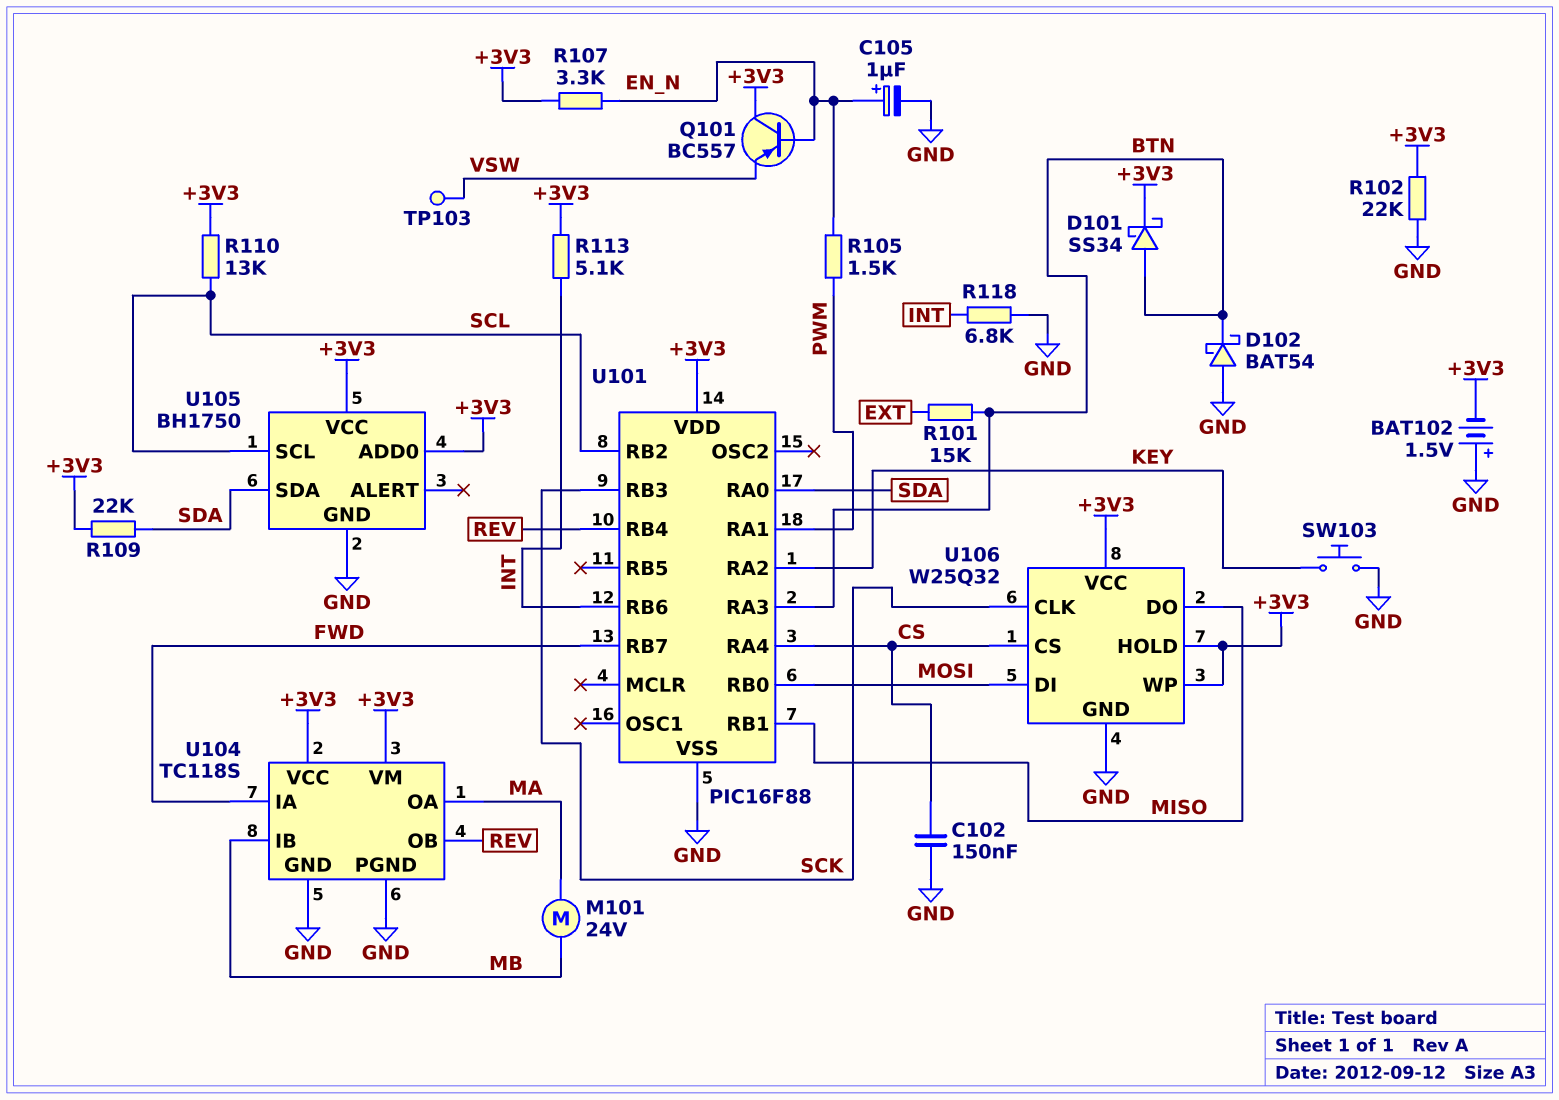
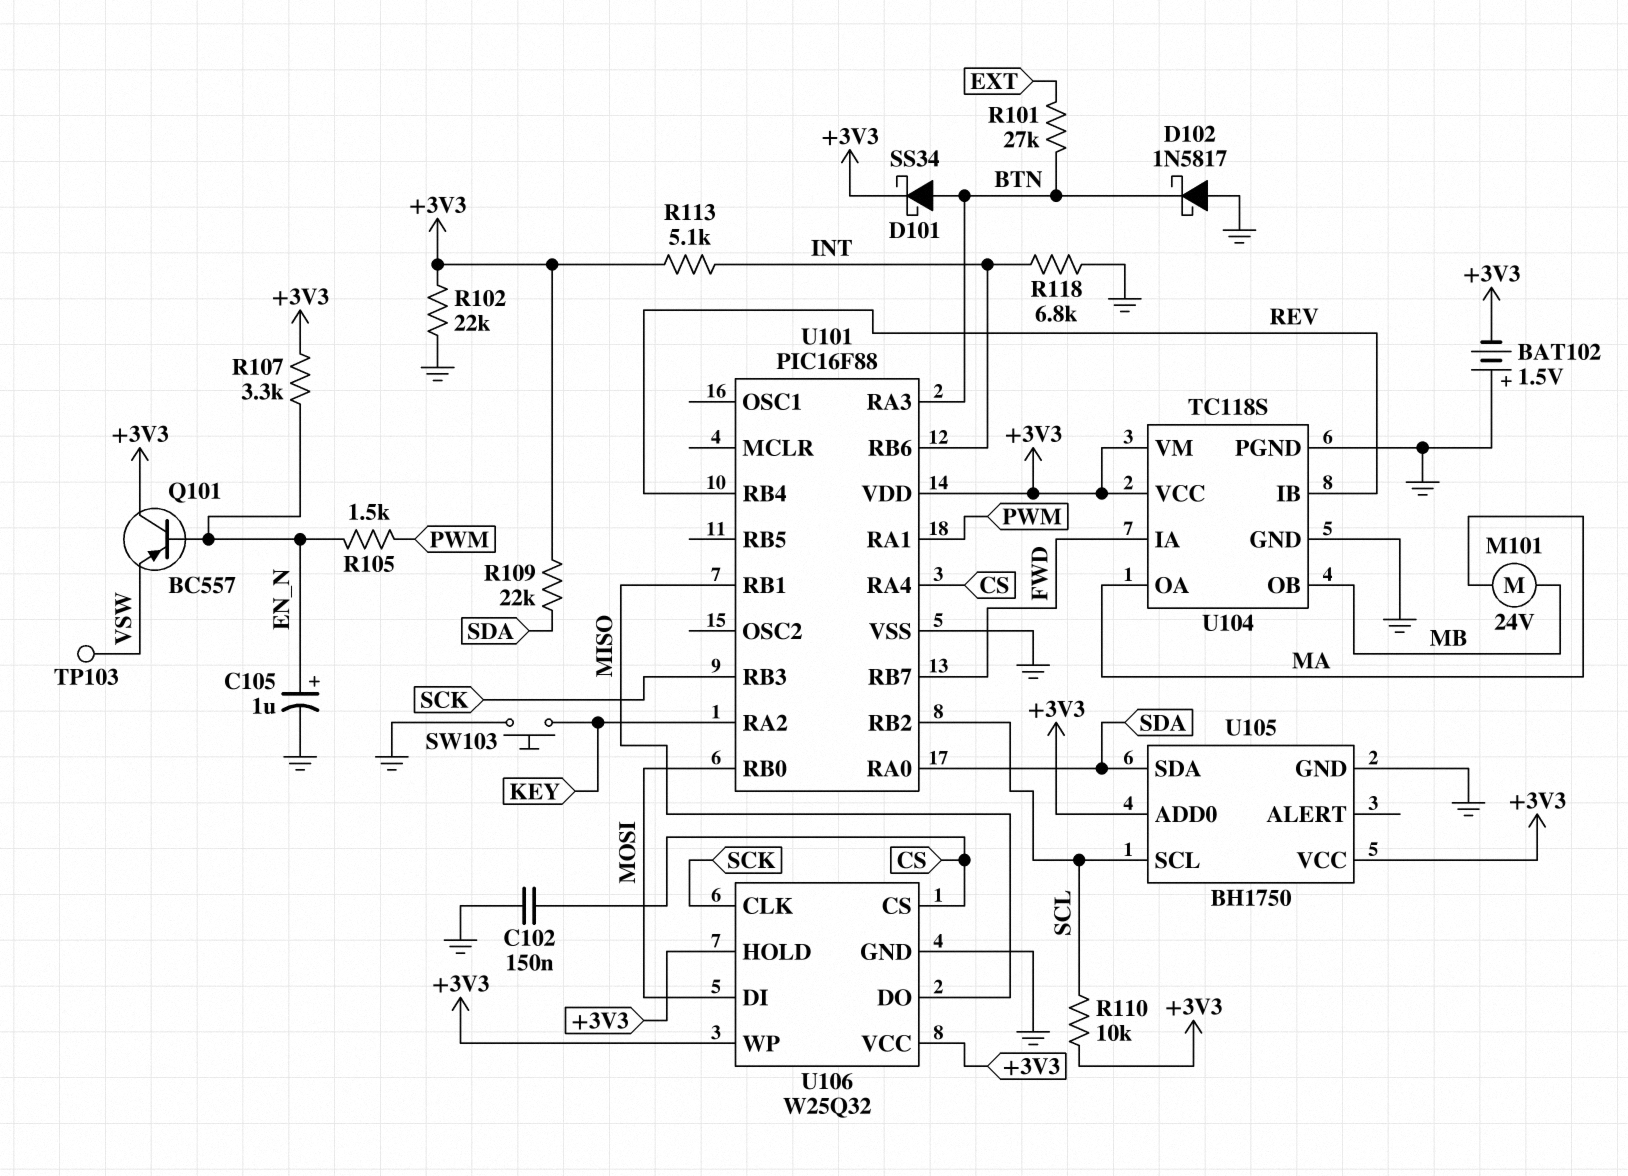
D102: schottky BAT54 (A GND, K BTN) -> schottky 1N5817 (A GND, K BTN)
R101: 15k (BTN, EXT) -> 27k (BTN, EXT)
R110: 13k (+3V3, SCL) -> 10k (+3V3, SCL)
U104 pin IB: MB -> REV
U104 pin OB: REV -> MB

